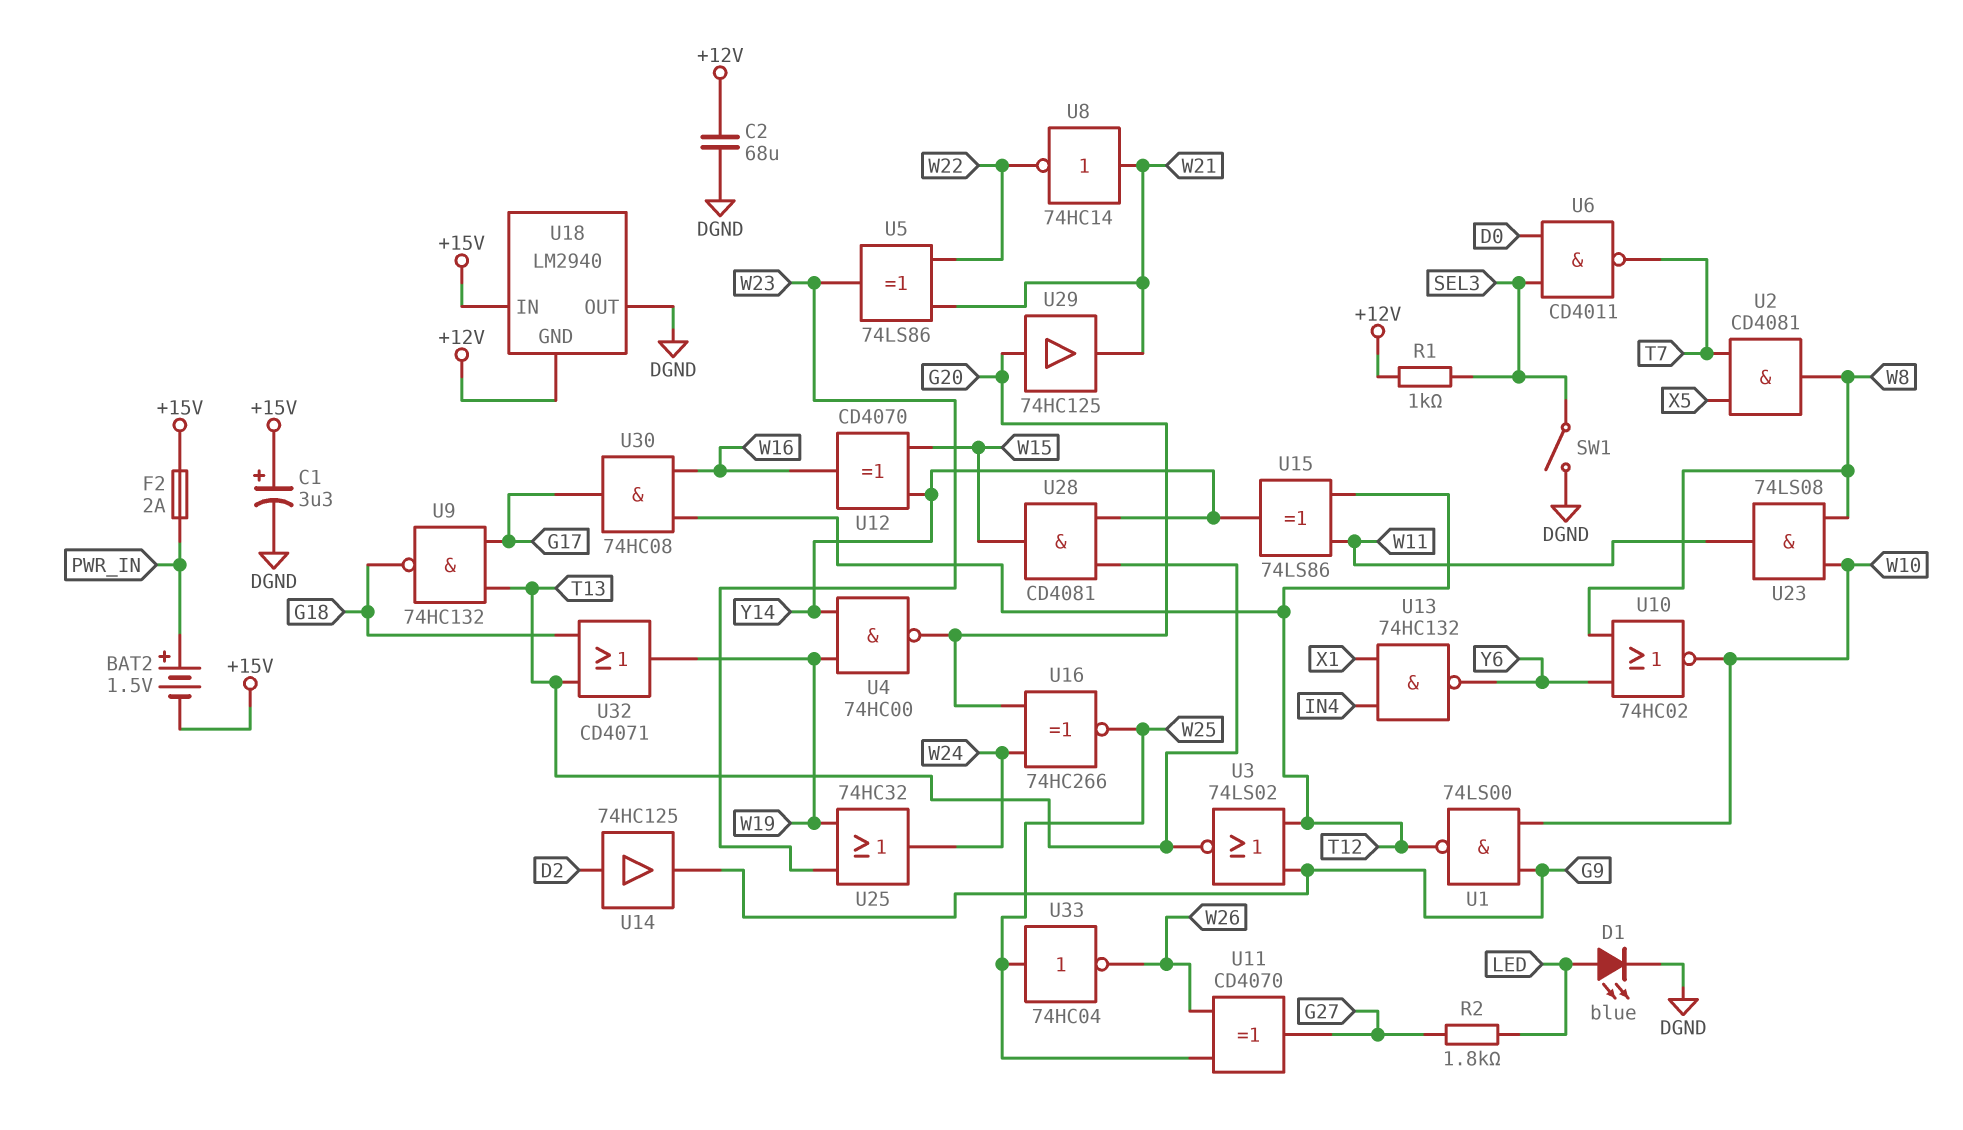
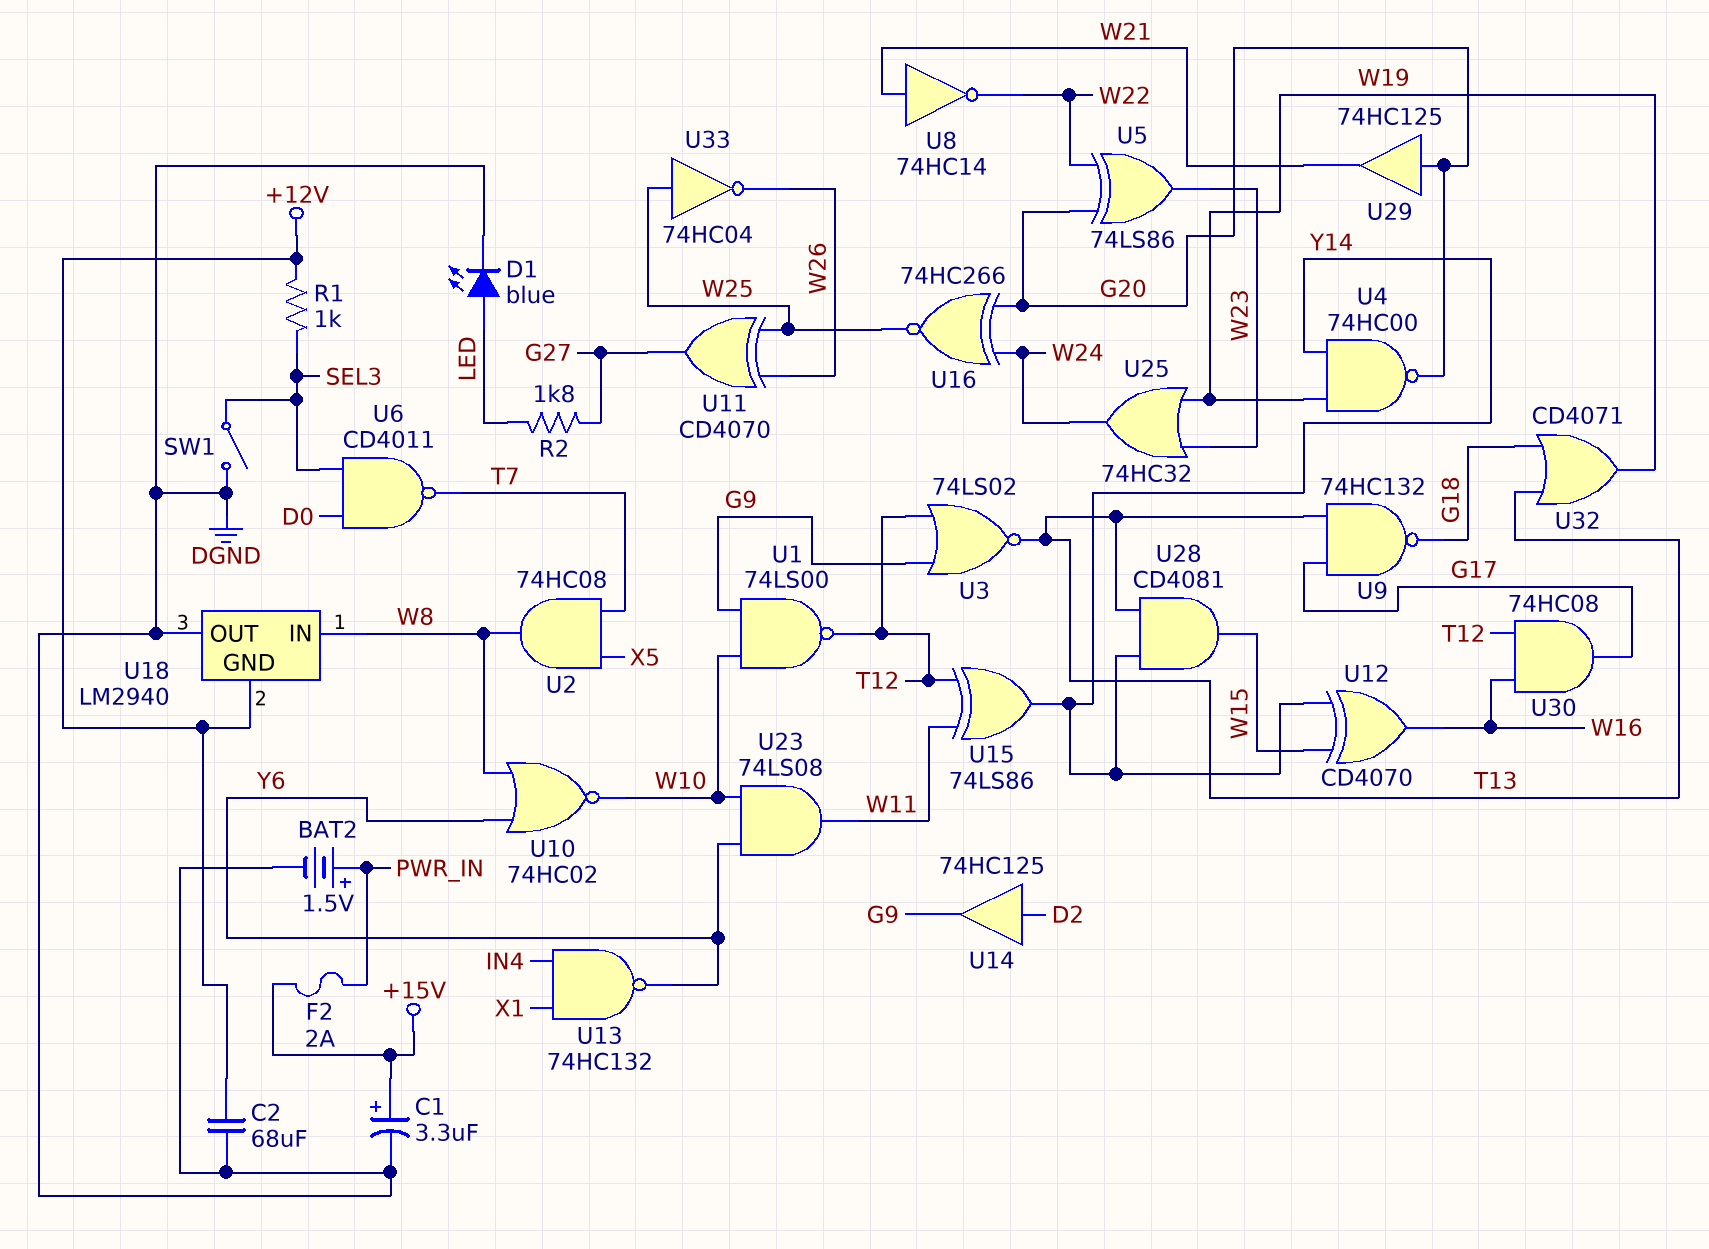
BAT2: 1.5V (plus PWR_IN, minus +15V) -> 1.5V (plus PWR_IN, minus DGND)
U2: AND CD4081 (in T7, in X5, out W8) -> AND 74HC08 (in T7, in X5, out W8)
U5: XOR 74LS86 (in W21, in W22, out W23) -> XOR 74LS86 (in G20, in W22, out W23)
U18 pin IN: +15V -> W8
U23: AND 74LS08 (in W8, in W10, out W11) -> AND 74LS08 (in W10, in Y6, out W11)

